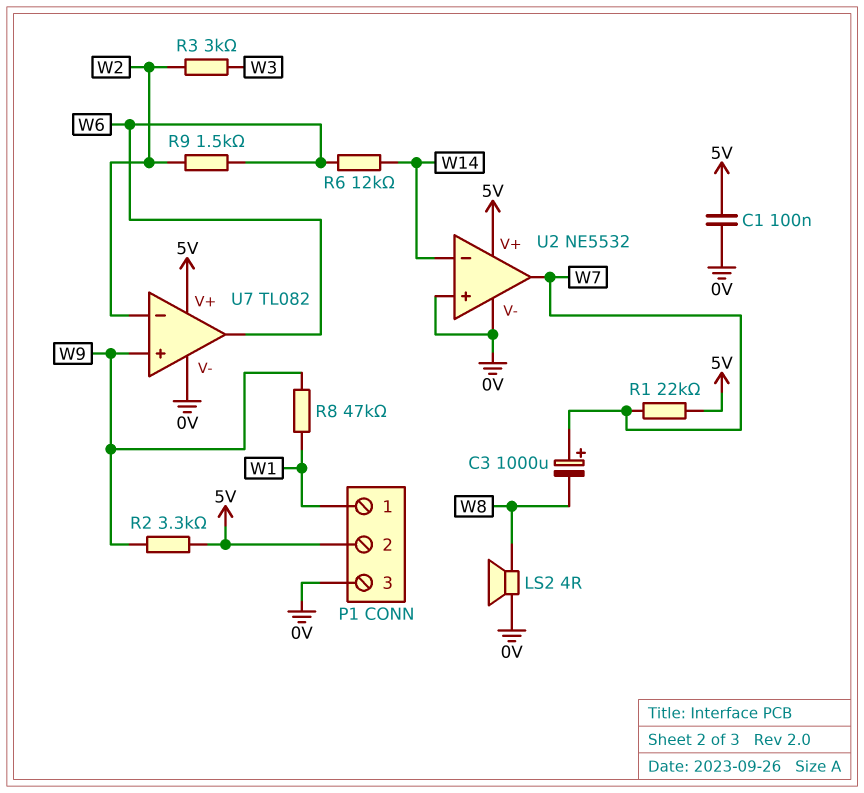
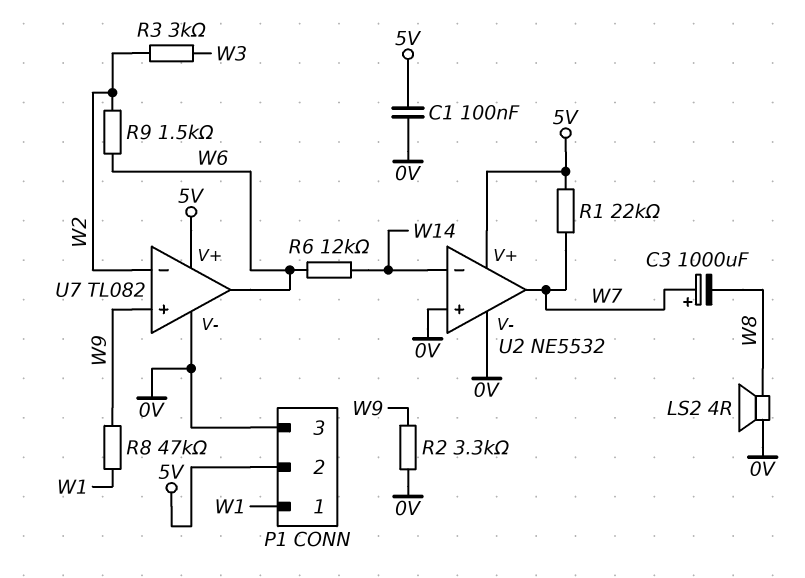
R2: 3.3k (5V, W9) -> 3.3k (0V, W9)

